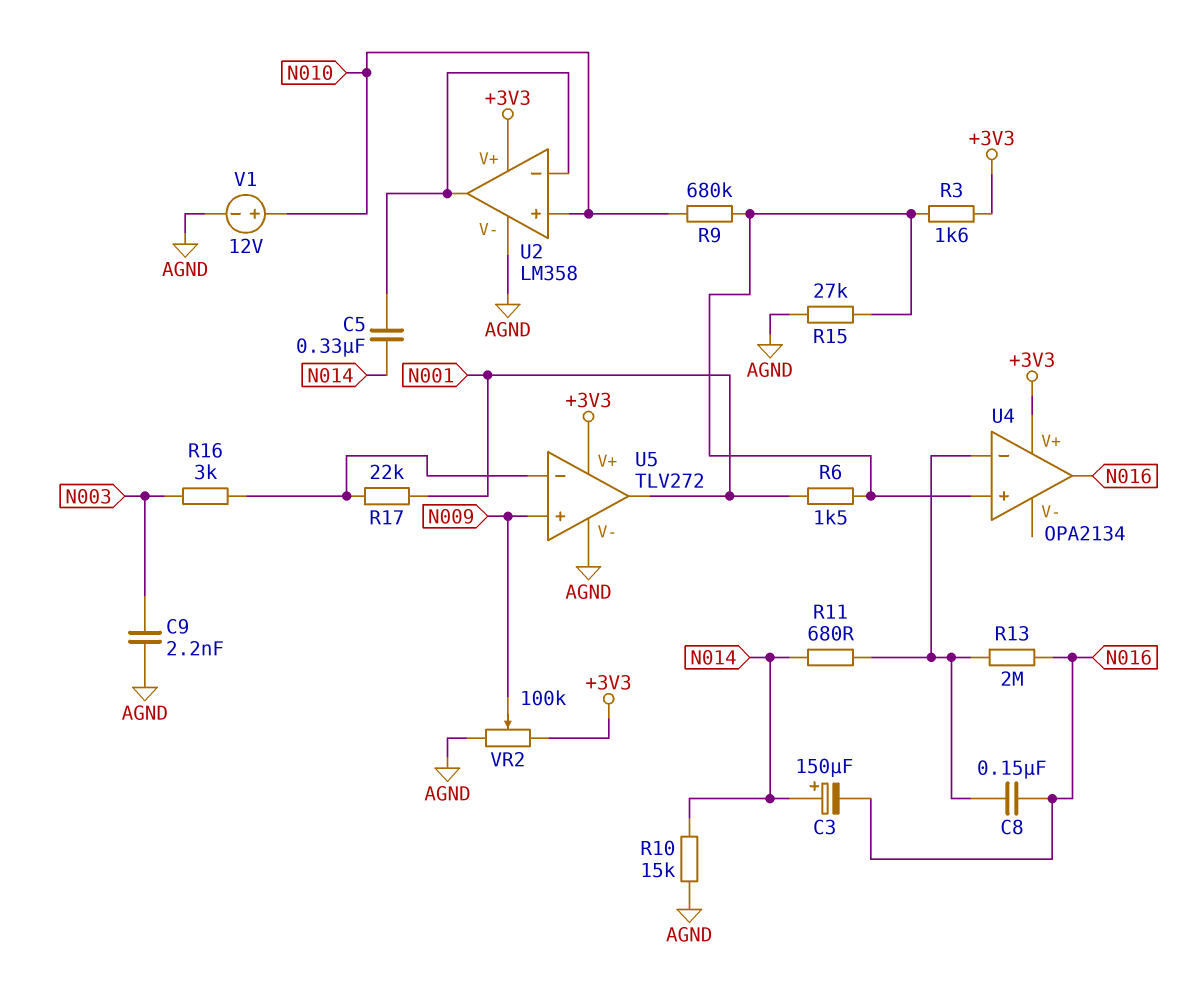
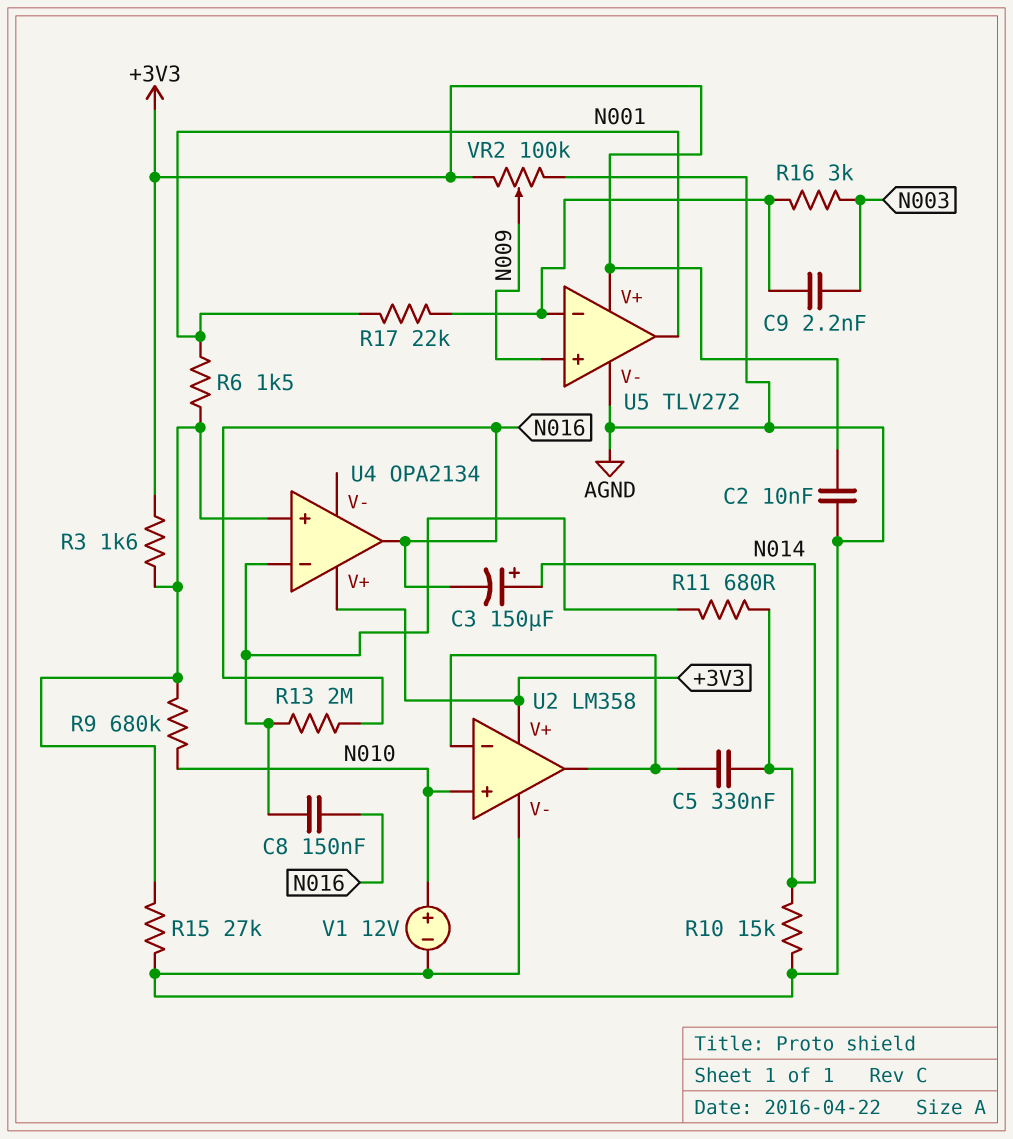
C2: none -> 10nF (+3V3, AGND)
C9: 2.2nF (AGND, N003) -> 2.2nF (N003, U5/in-)

